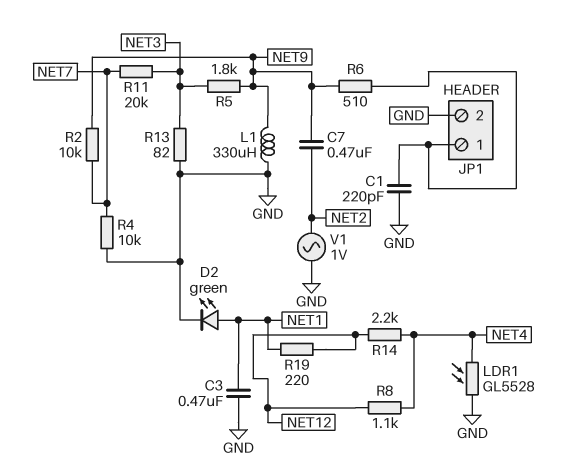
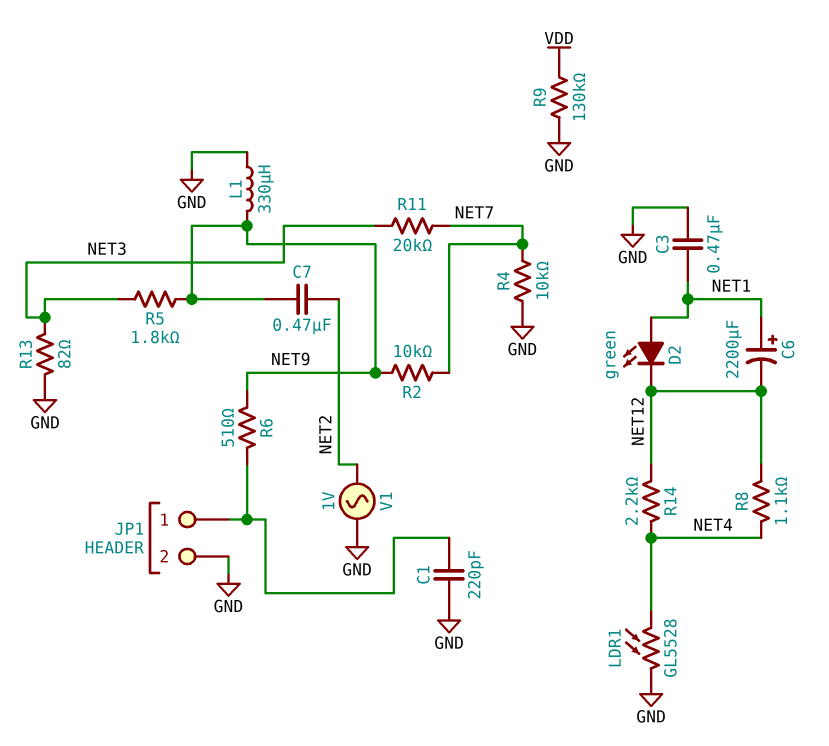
C6: none -> 2200uF (plus NET1, minus NET12)
D2: LED green (A NET1, K GND) -> LED green (A NET1, K NET12)
R9: none -> 130k (GND, VDD)
R19: 220 (NET1, NET12) -> none

